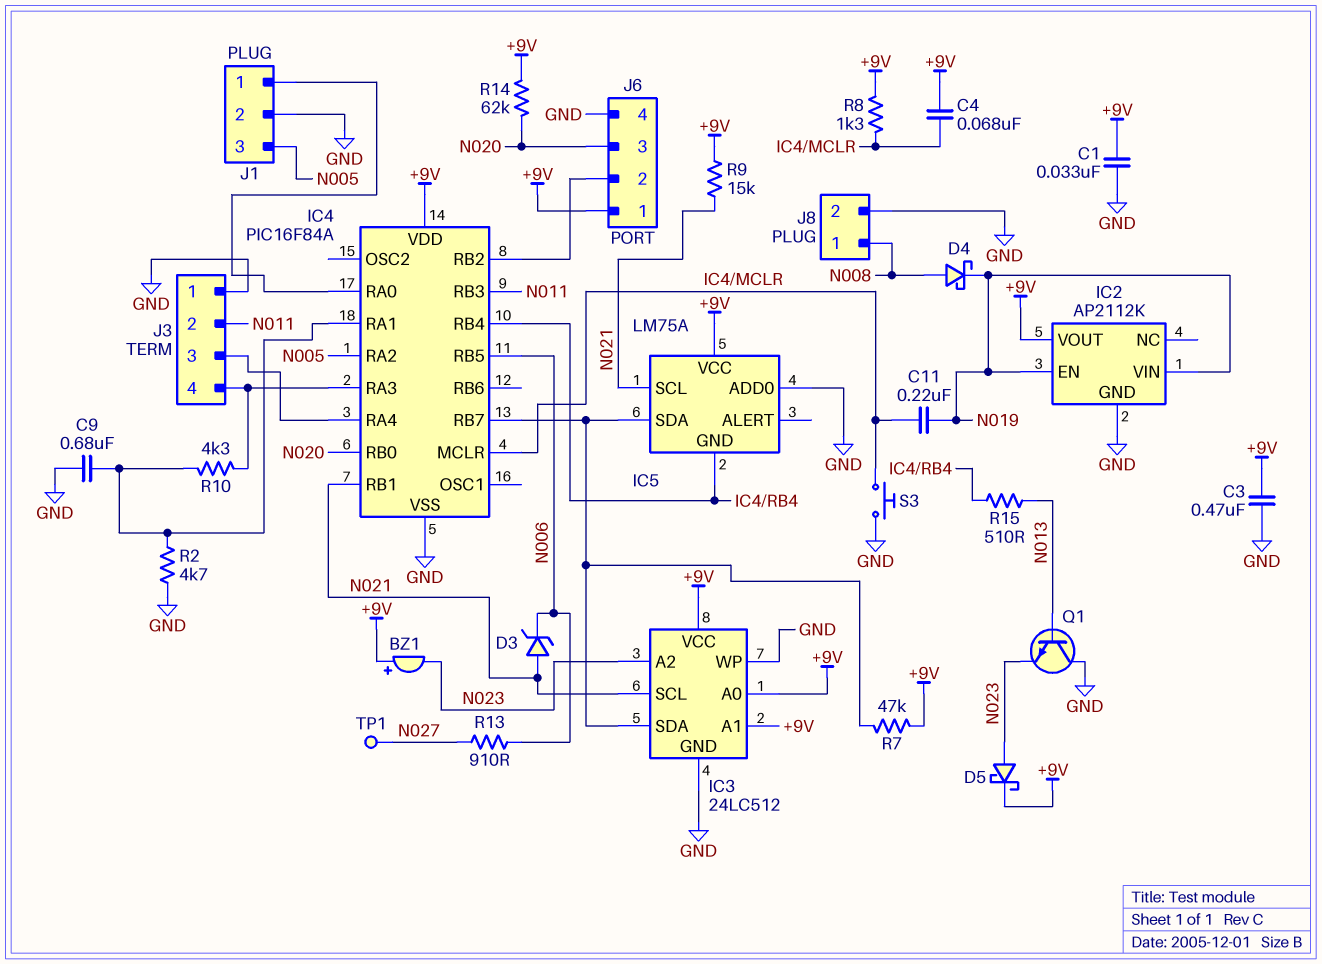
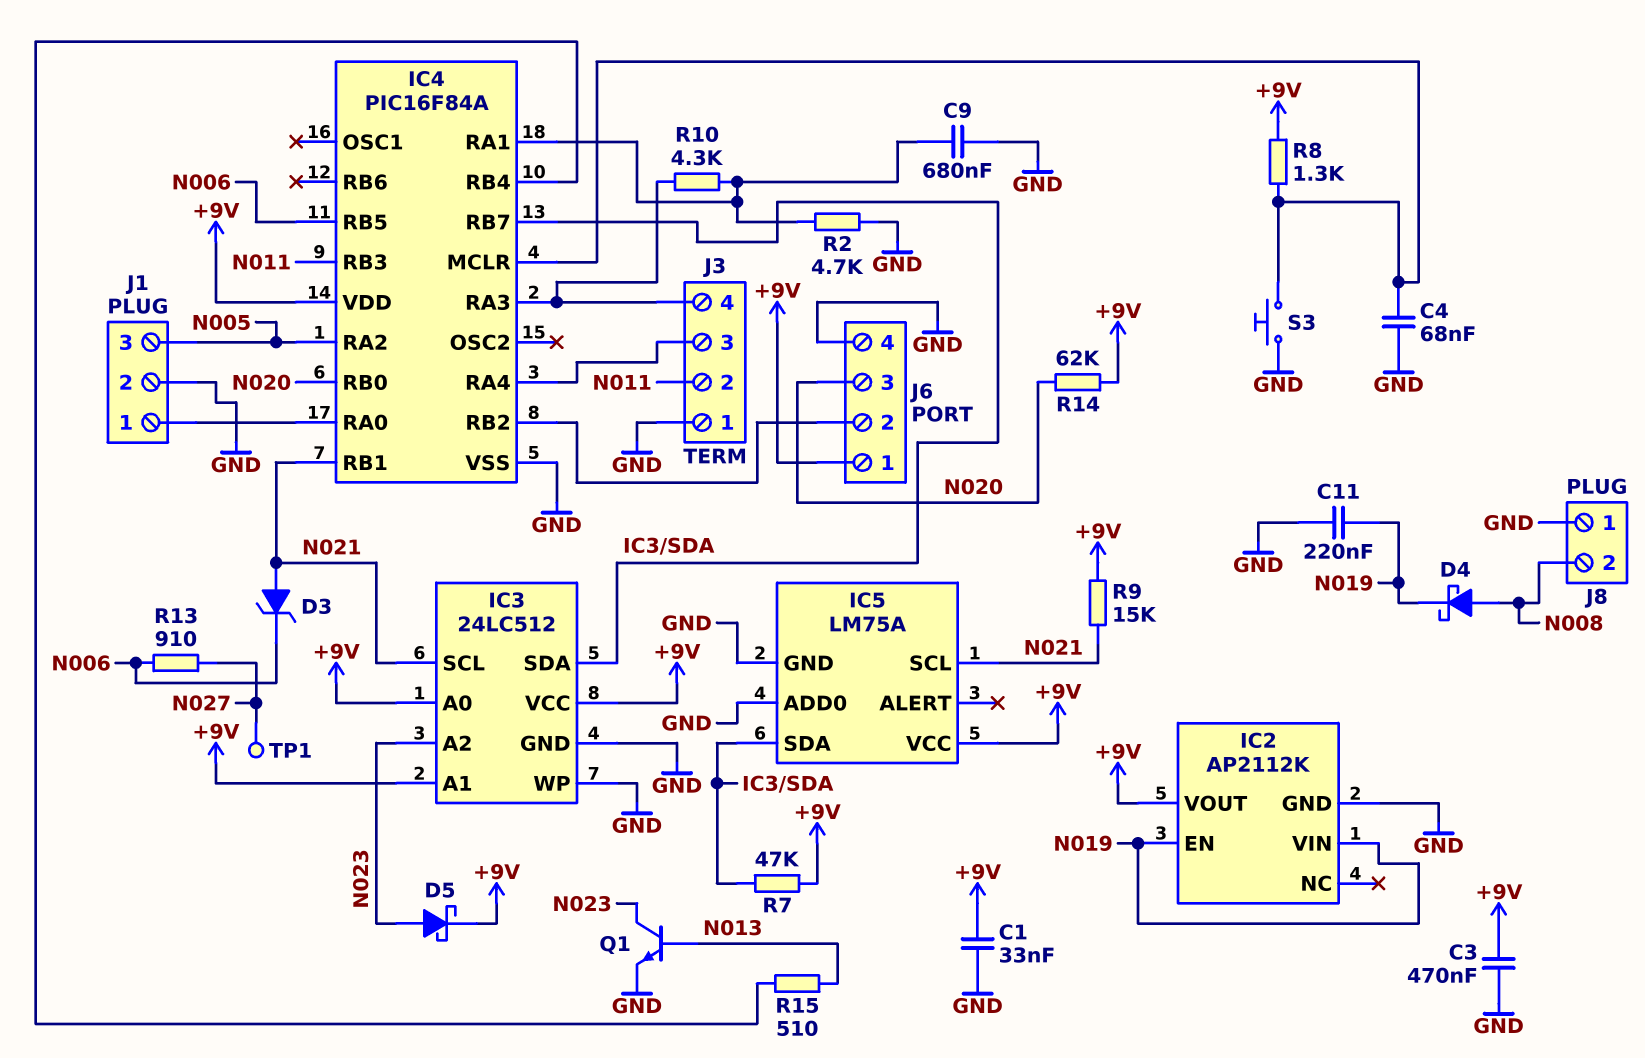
BZ1: buzzer (plus +9V, minus N023) -> none
C4: 68nF (+9V, IC4/MCLR) -> 68nF (GND, IC4/MCLR)
C11: 220nF (IC4/MCLR, N019) -> 220nF (GND, N019)
IC5 pin GND: IC4/RB4 -> GND
J8 pin 1: N008 -> GND
J8 pin 2: GND -> N008
Q1: NPN (B N013, C GND, E N023) -> NPN (B N013, C N023, E GND)

